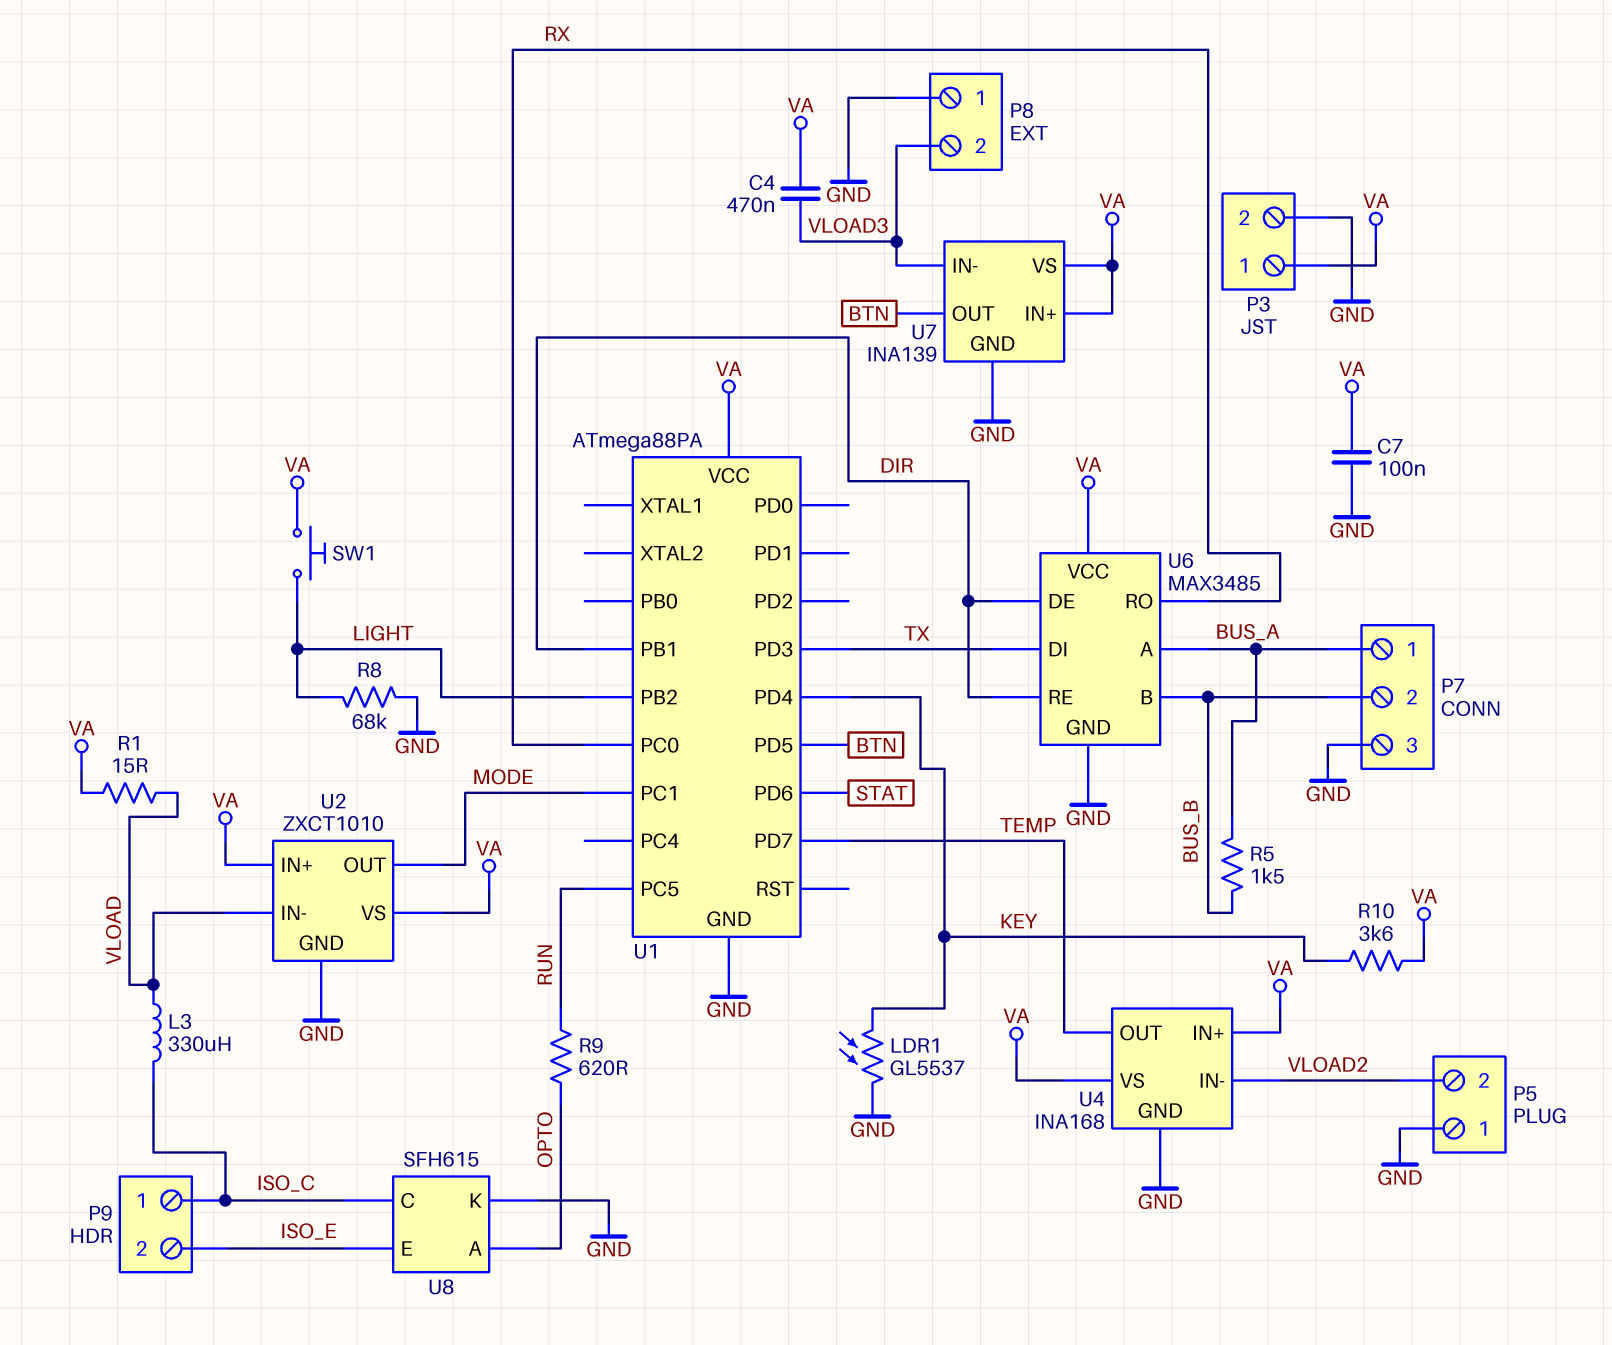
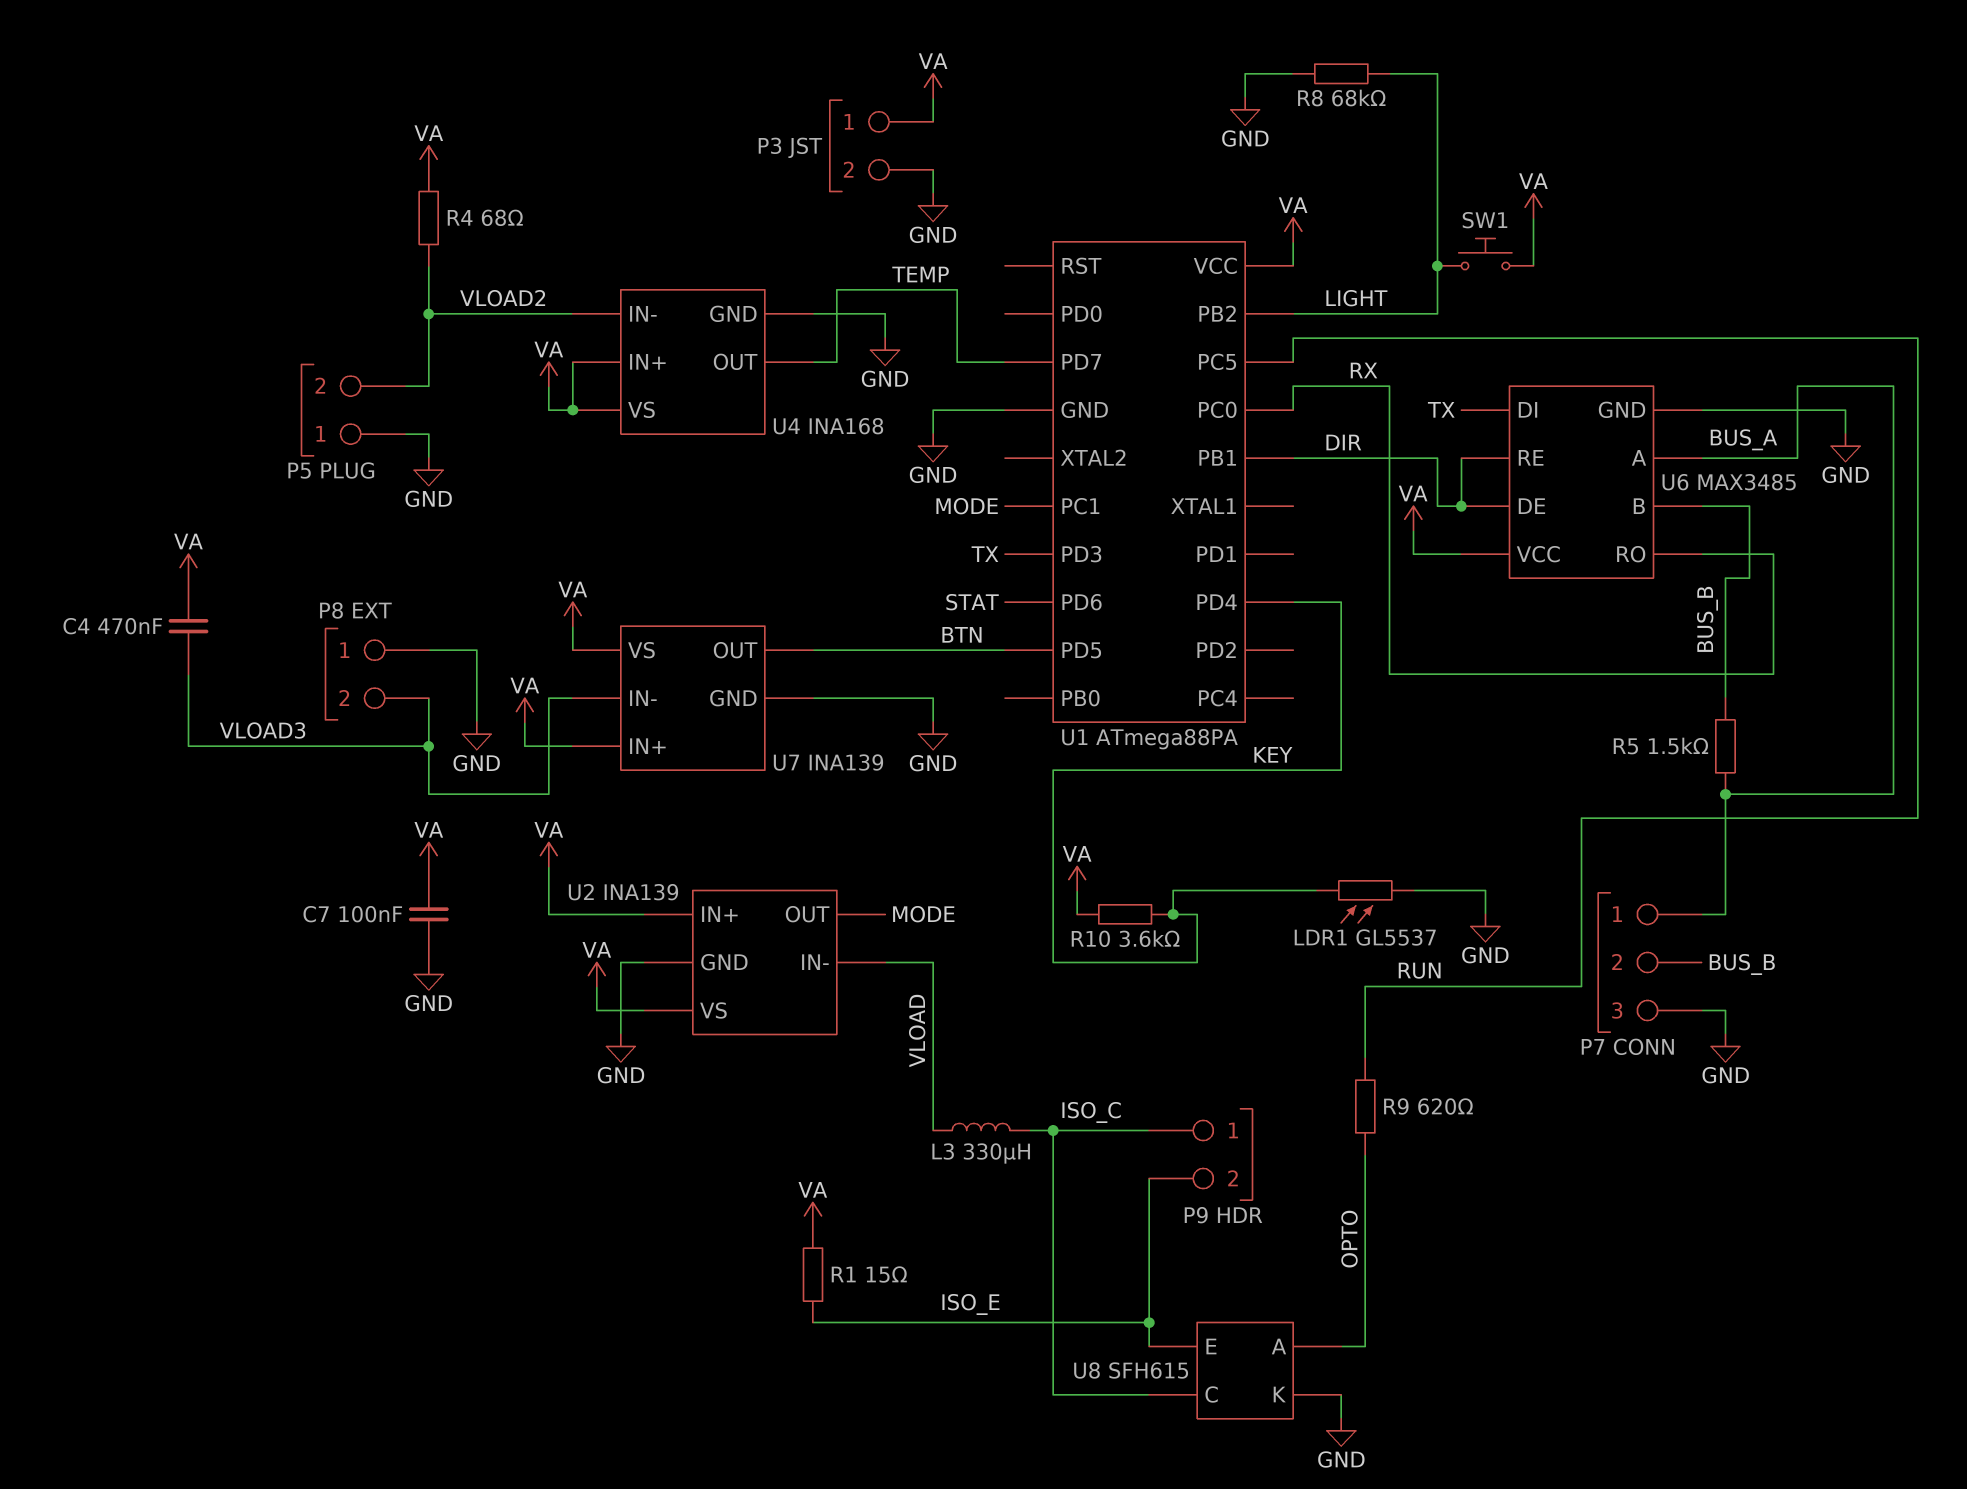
R1: 15 (VA, VLOAD) -> 15 (ISO_E, VA)
R4: none -> 68 (VA, VLOAD2)
U2: ZXCT1010 -> INA139

